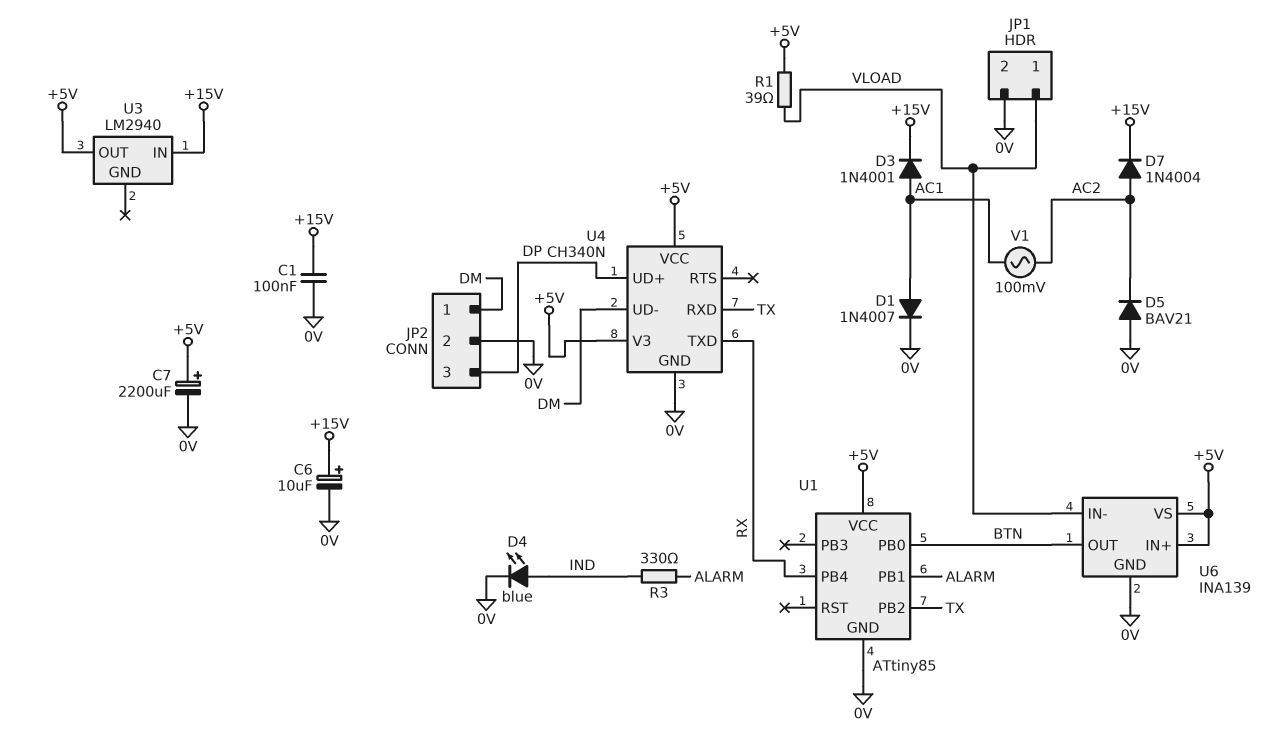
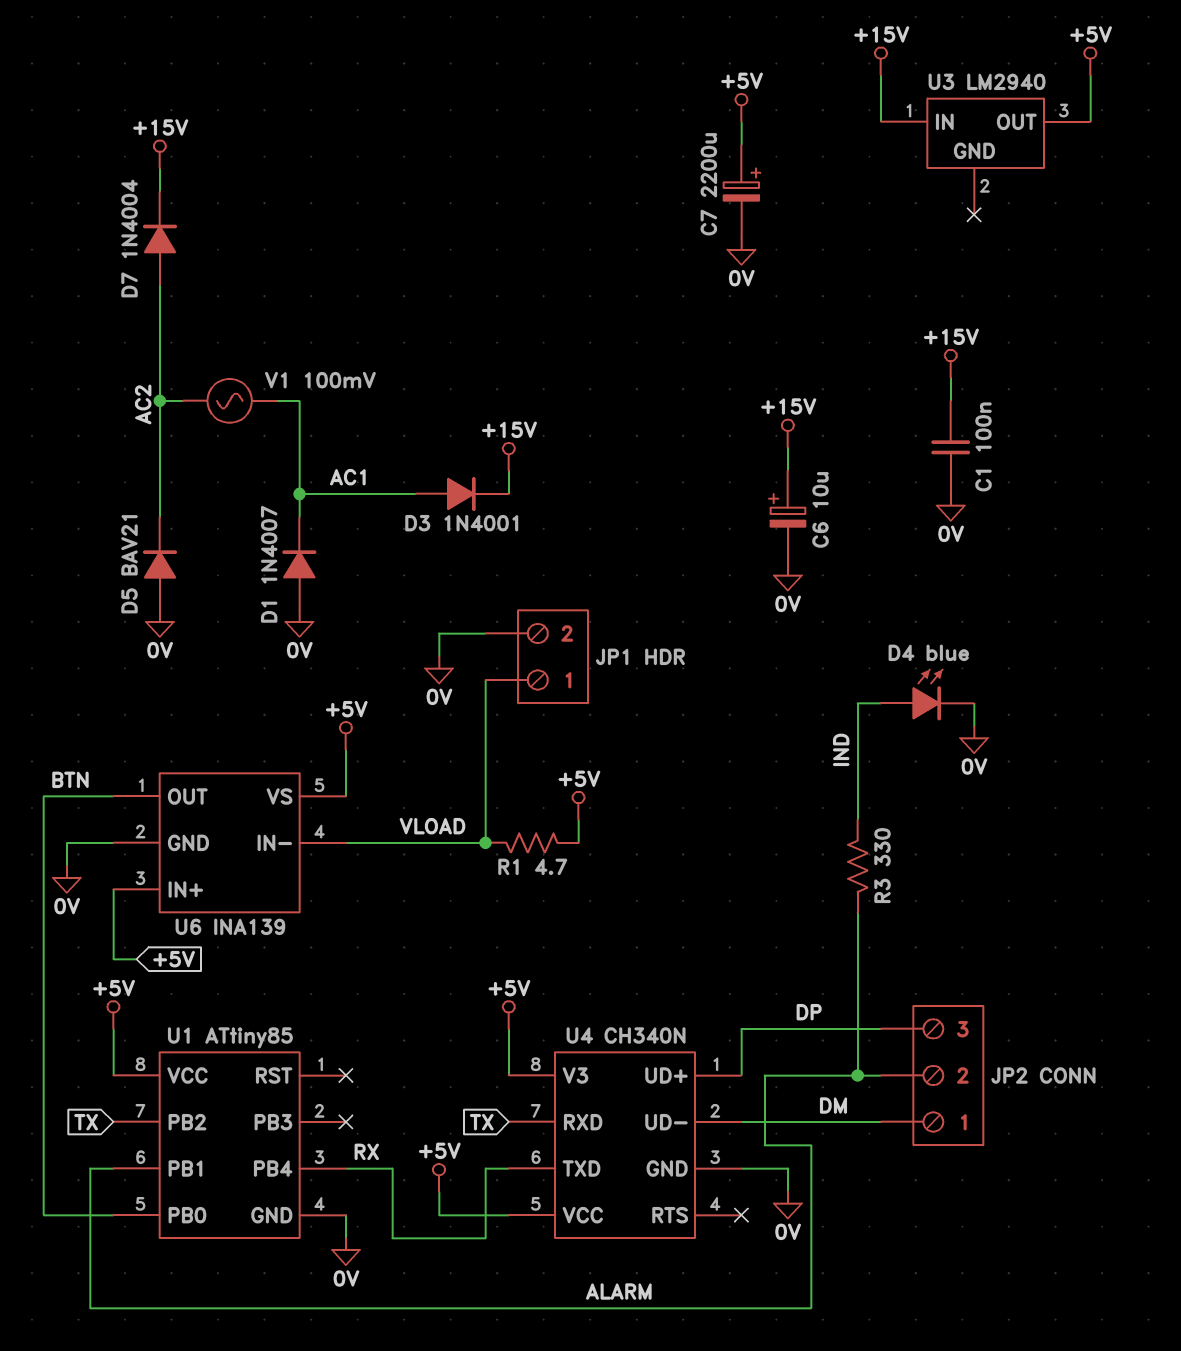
D1: diode 1N4007 (A AC1, K 0V) -> diode 1N4007 (A 0V, K AC1)
JP2 pin 2: 0V -> ALARM
R1: 39 (+5V, VLOAD) -> 4.7 (+5V, VLOAD)

